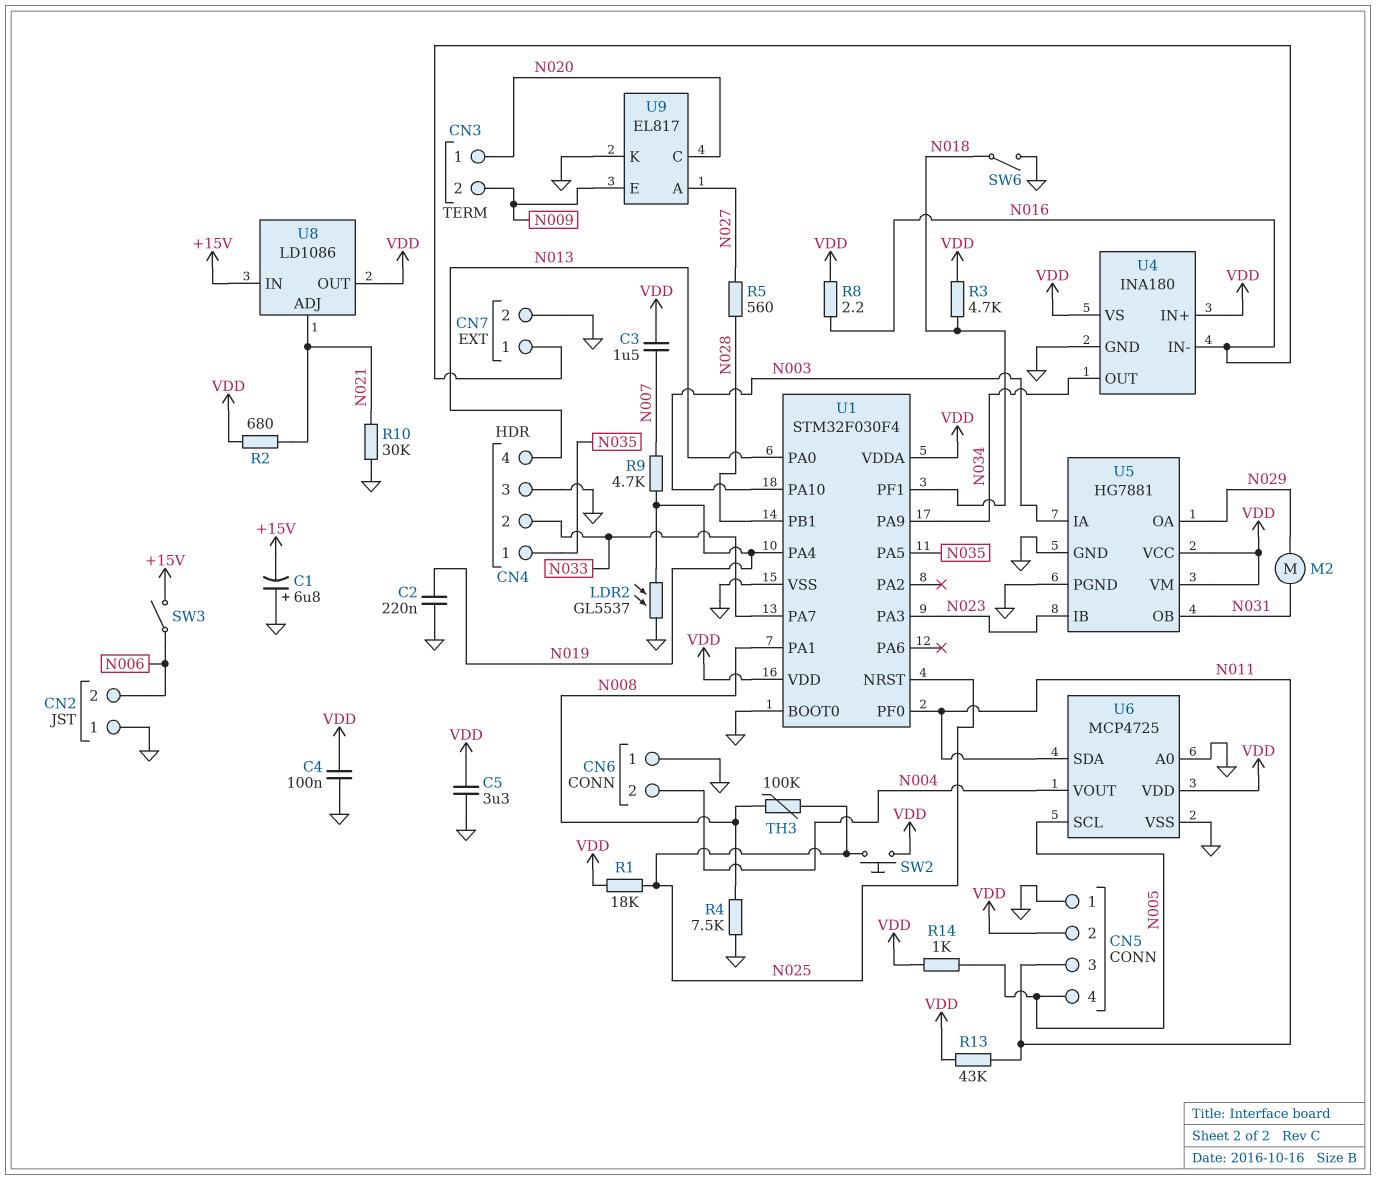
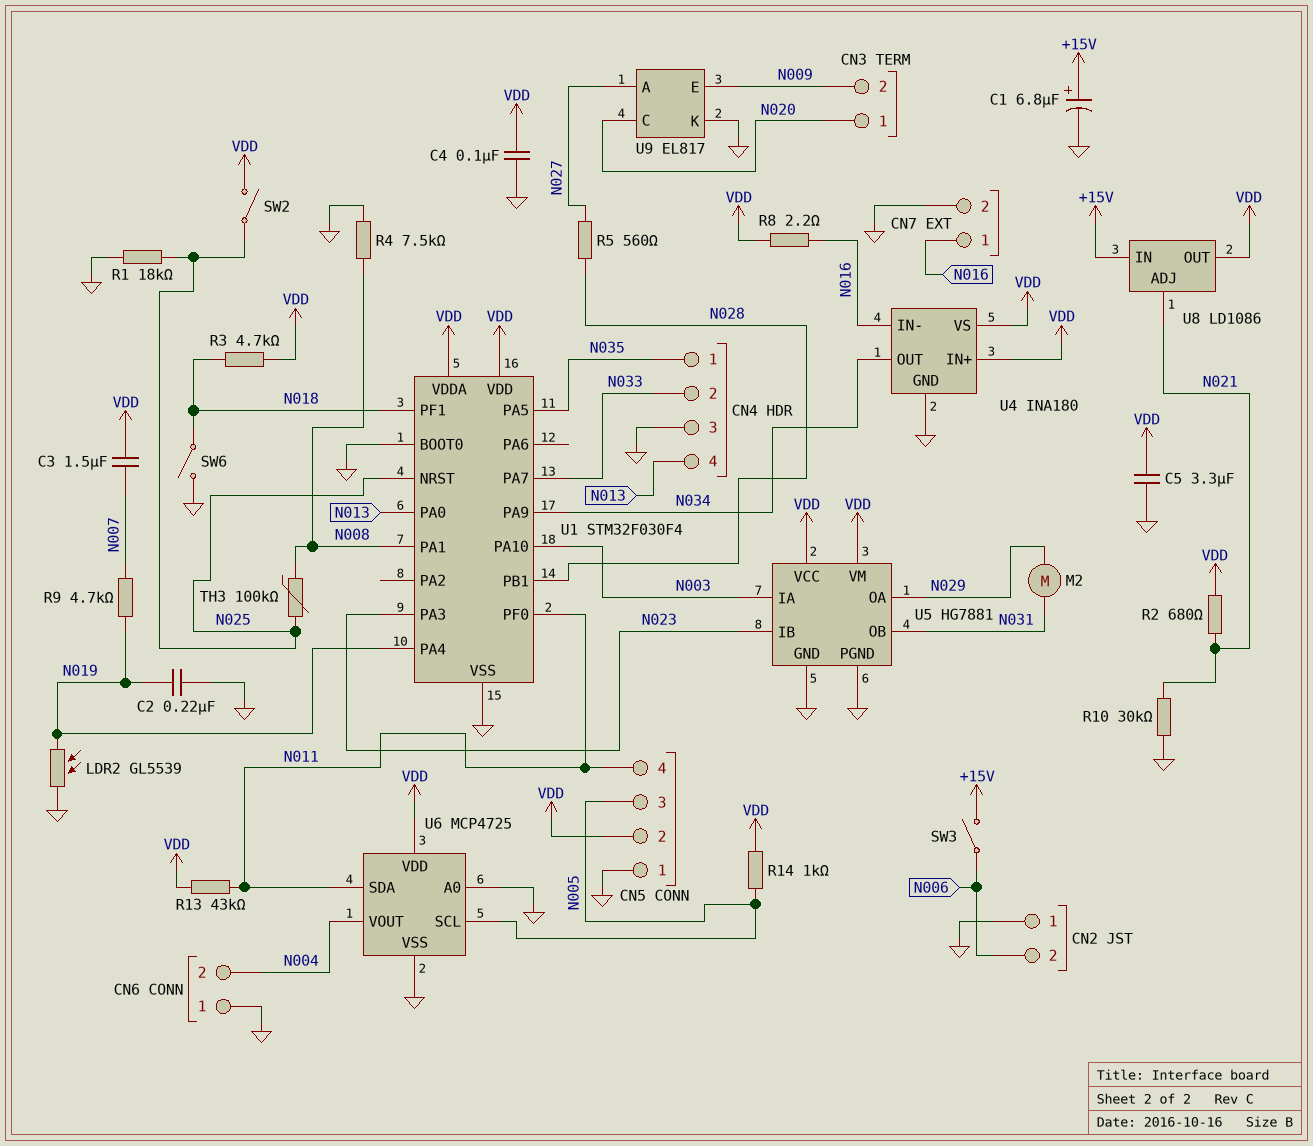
C1: 6.8uF (plus GND, minus +15V) -> 6.8uF (plus +15V, minus GND)
CN5 pin 3: N011 -> N005
CN5 pin 4: N005 -> N011
LDR2: GL5537 (GND, N019) -> GL5539 (GND, N019)
R1: 18k (N025, VDD) -> 18k (GND, N025)
SW2: button (N025, VDD) -> switch (N025, VDD)

